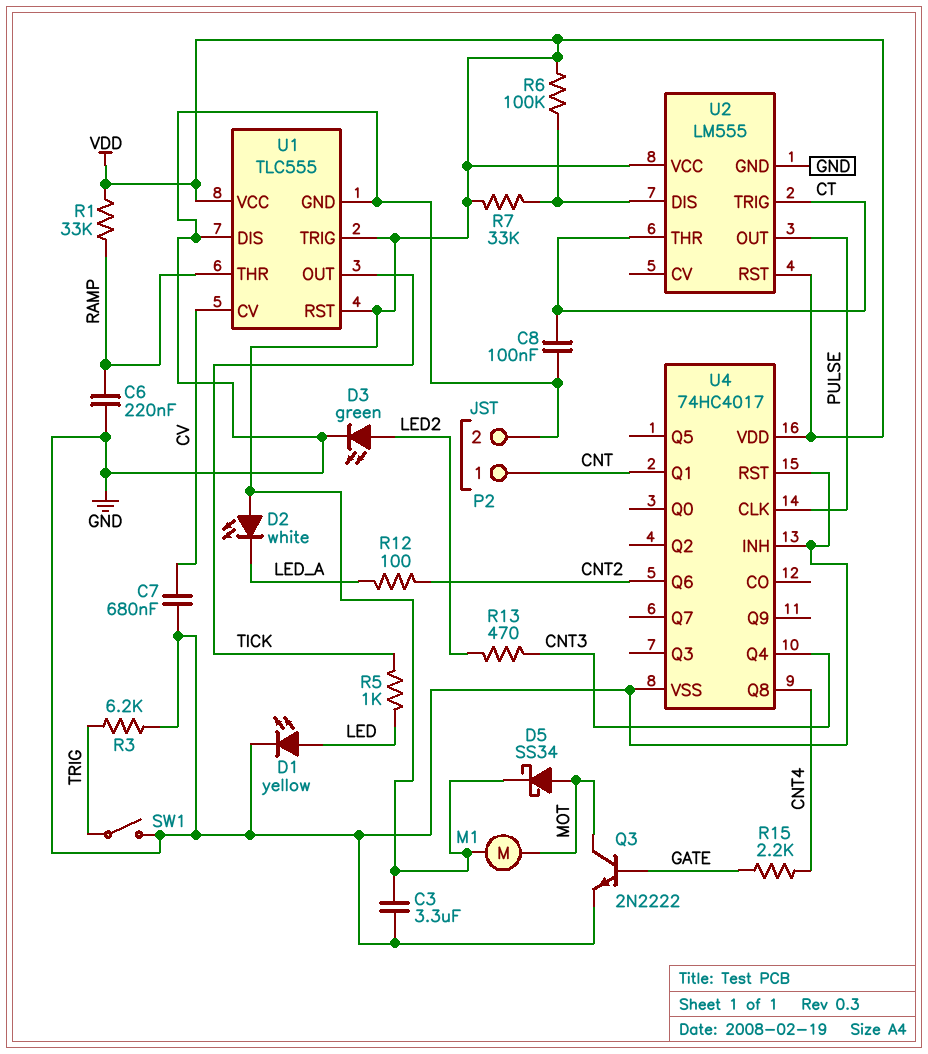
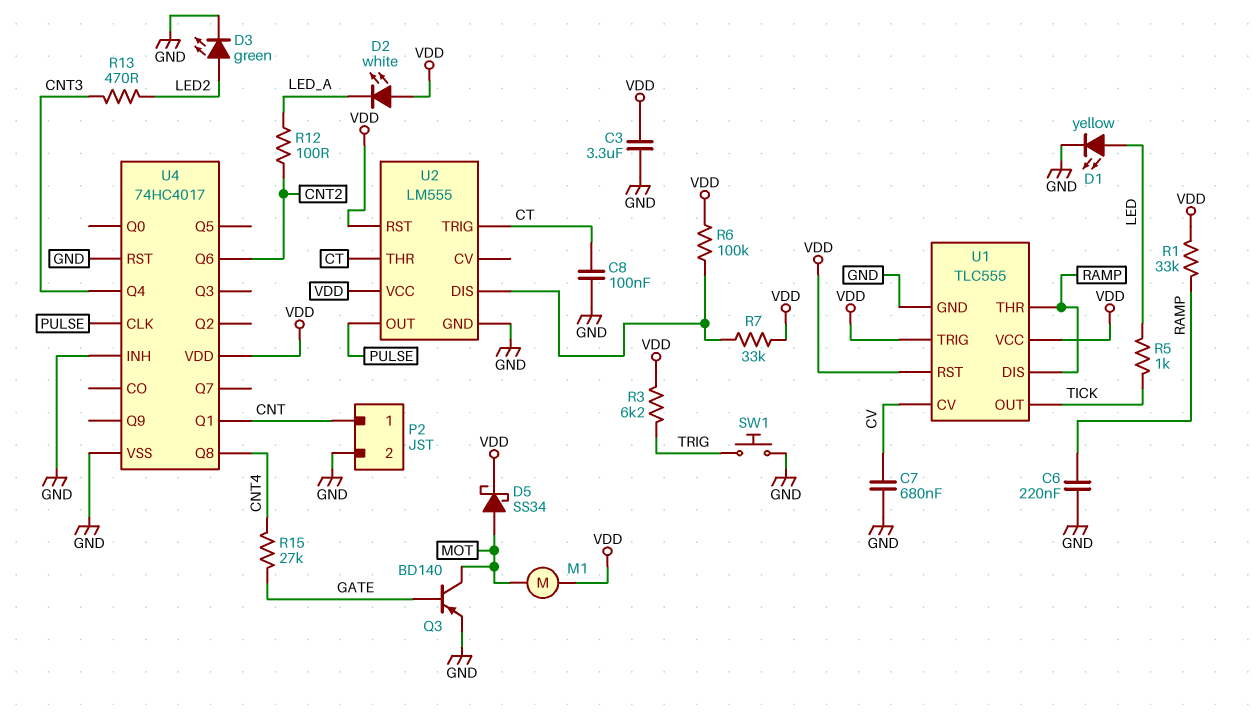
Q3: NPN 2N2222 (B GATE, C MOT, E GND) -> PNP BD140 (B GATE, C MOT, E GND)
R3: 6.2k (GND, TRIG) -> 6.2k (TRIG, VDD)
R15: 2.2k (CNT4, GATE) -> 27k (CNT4, GATE)
SW1: switch (GND, TRIG) -> button (GND, TRIG)
U1 pin DIS: GND -> RAMP

